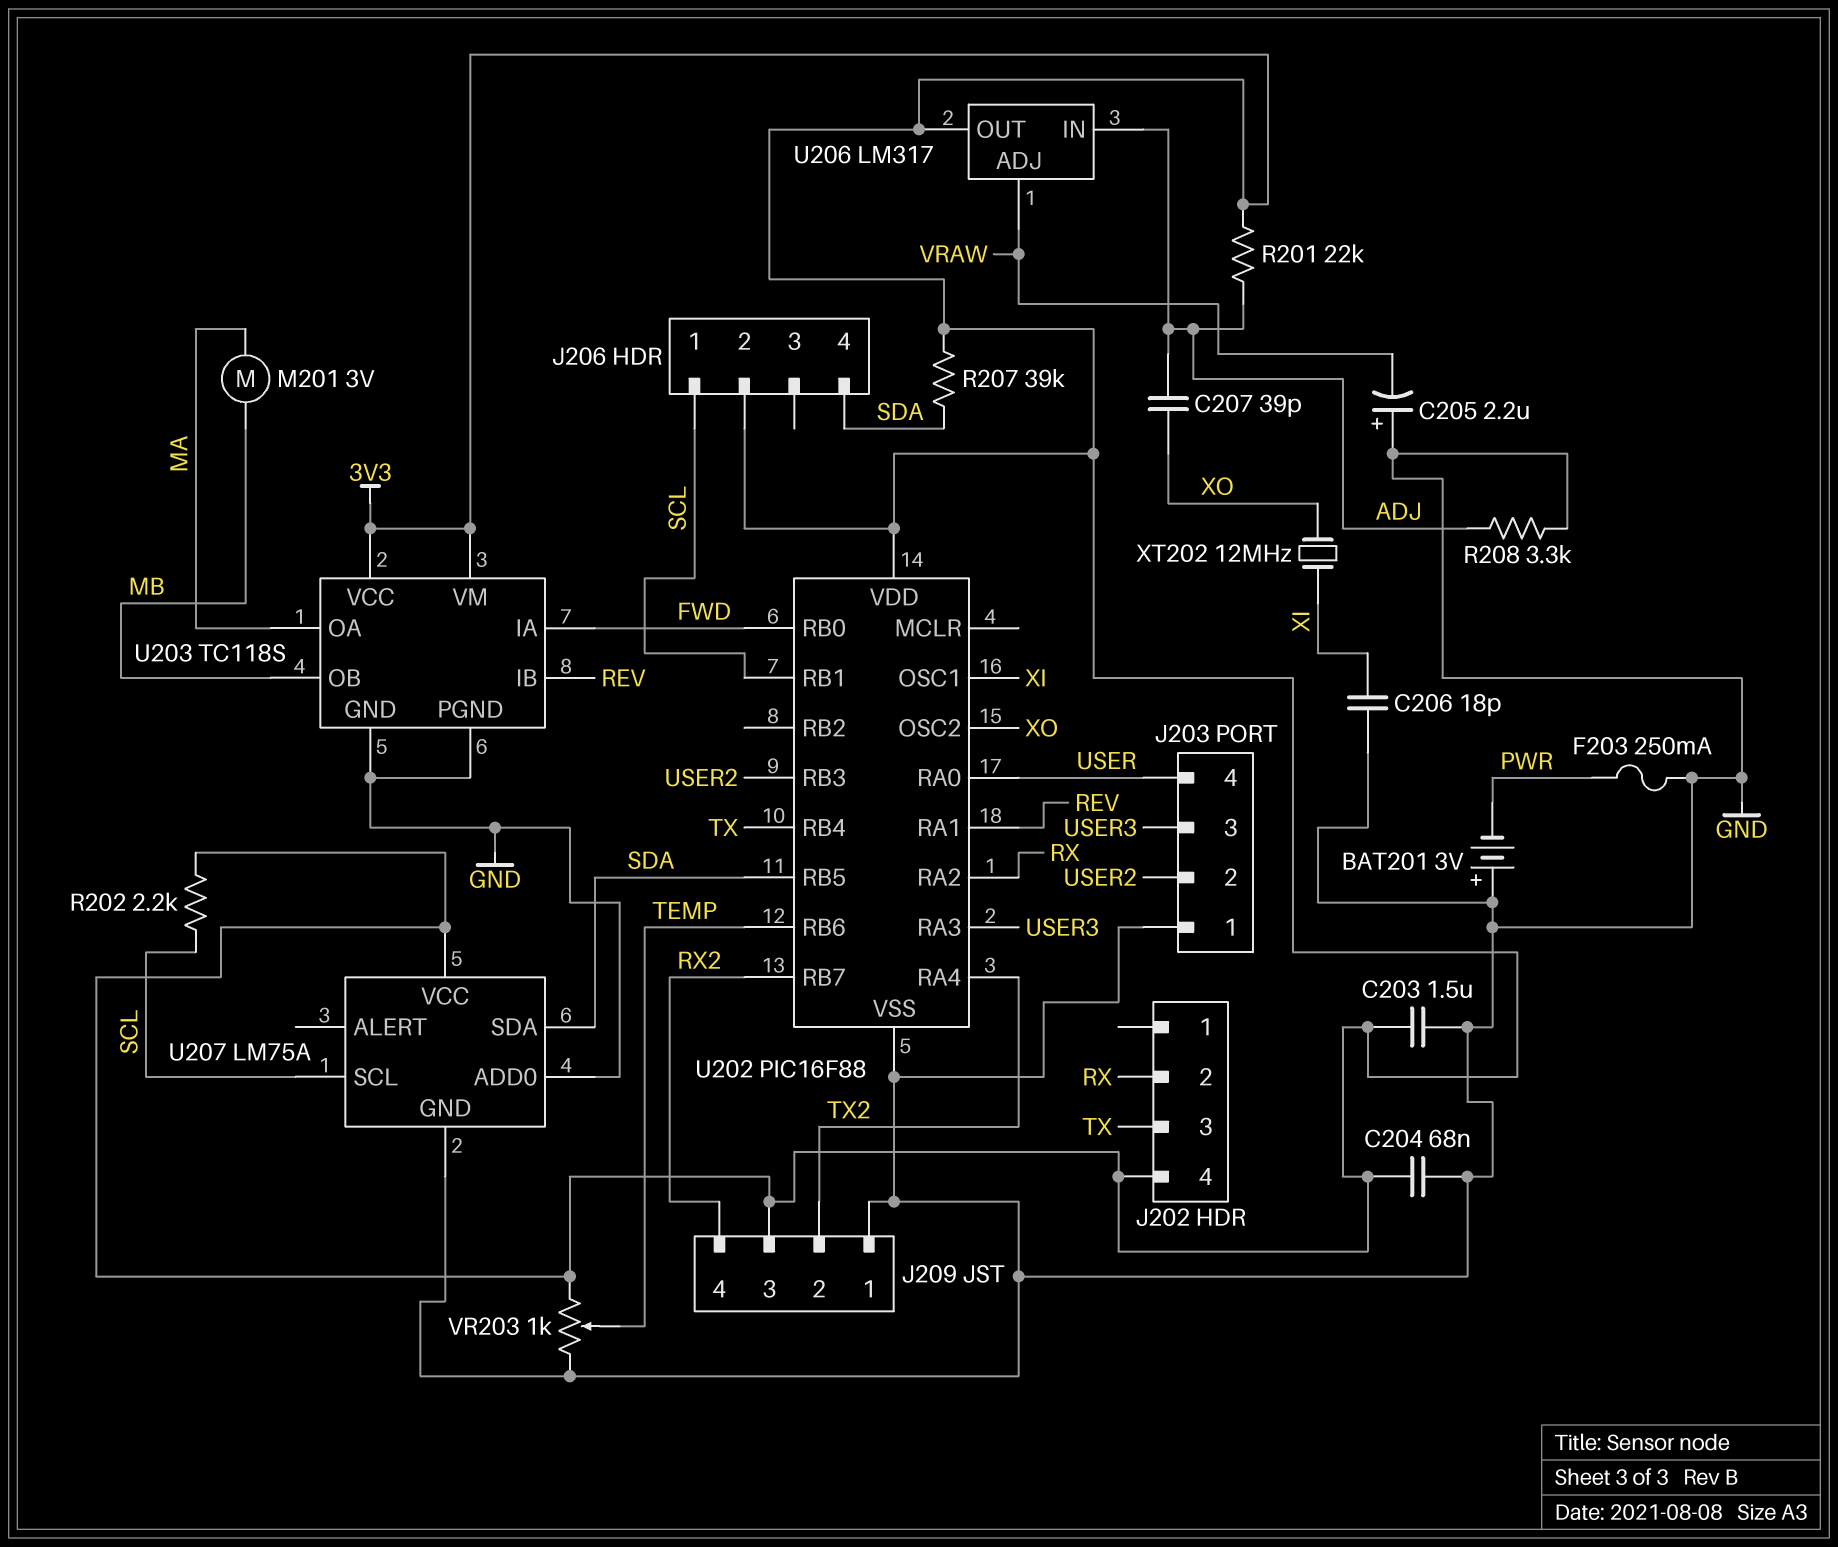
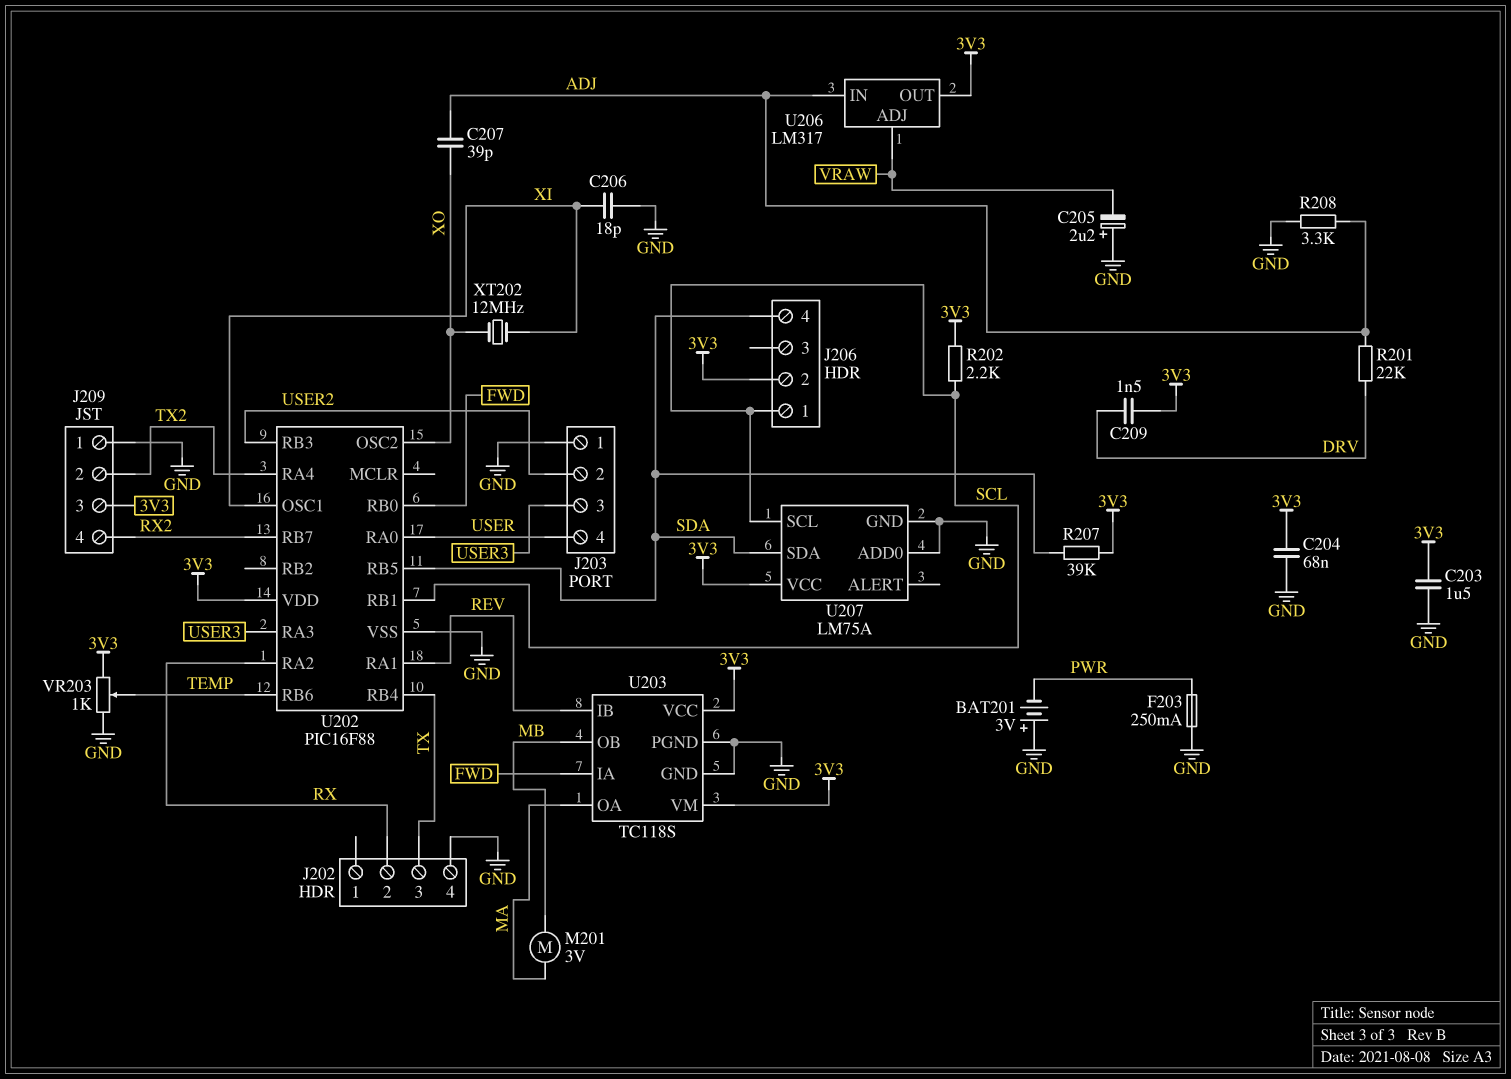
C209: none -> 1.5nF (3V3, DRV)
J202 pin 4: 3V3 -> GND
R201: 22k (3V3, ADJ) -> 22k (ADJ, DRV)

